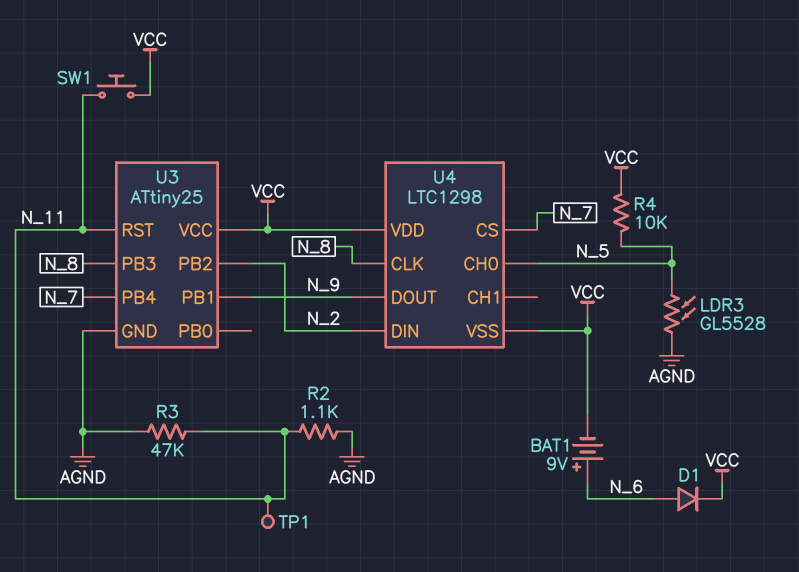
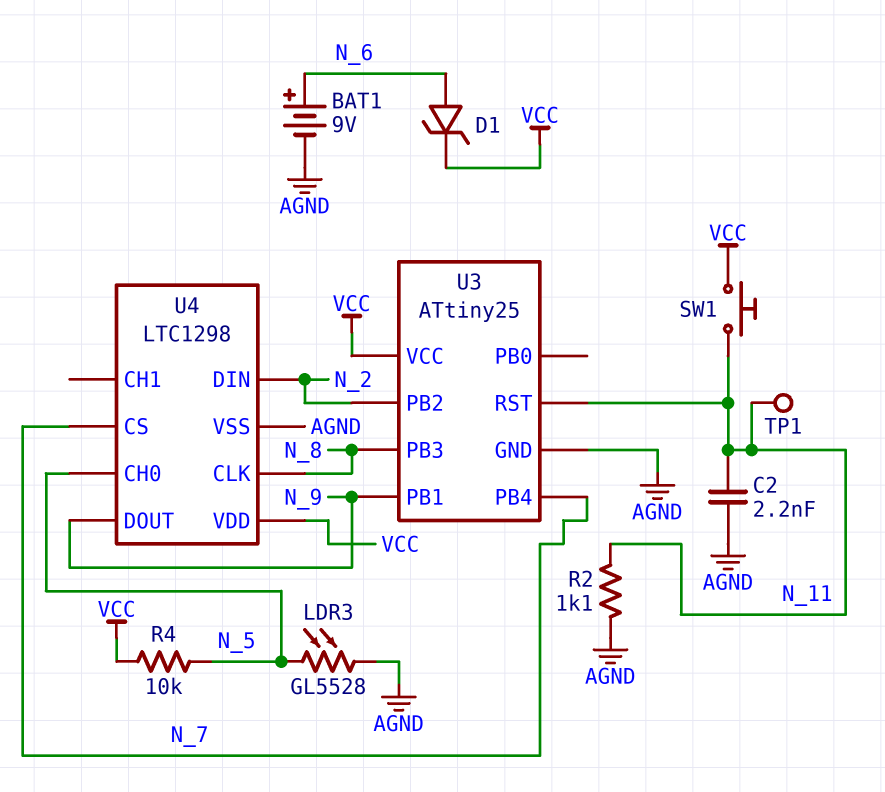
BAT1: 9V (plus N_6, minus VCC) -> 9V (plus N_6, minus AGND)
C2: none -> 2.2nF (AGND, N_11)
D1: diode (A N_6, K VCC) -> zener (A N_6, K VCC)
R3: 47k (AGND, N_11) -> none
U4 pin VSS: VCC -> AGND

